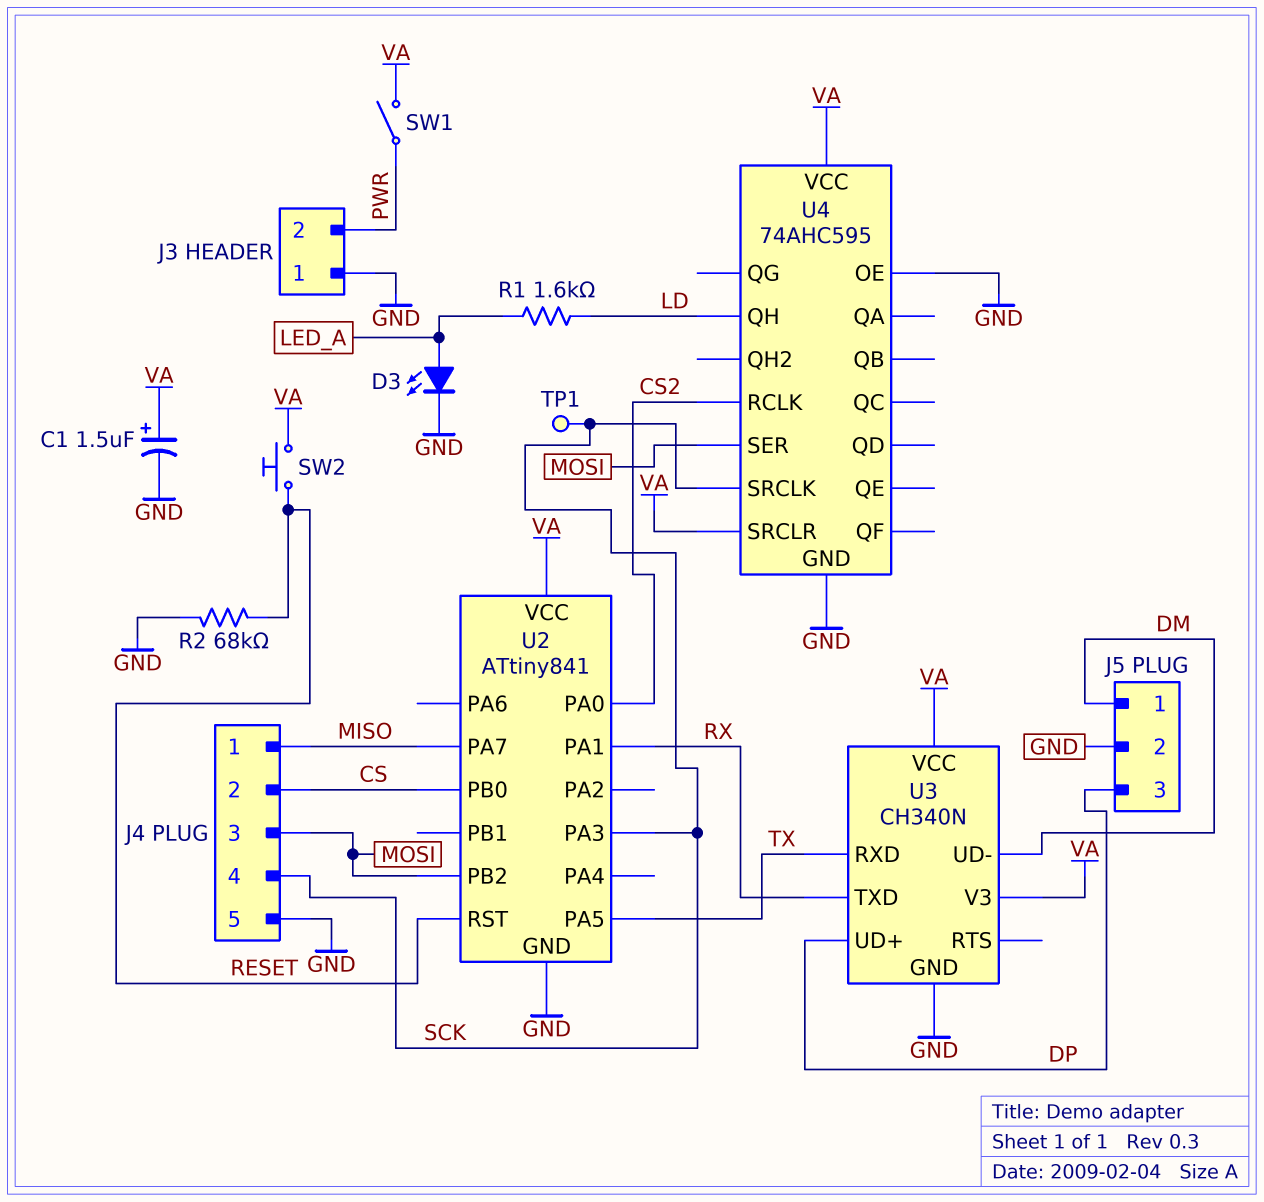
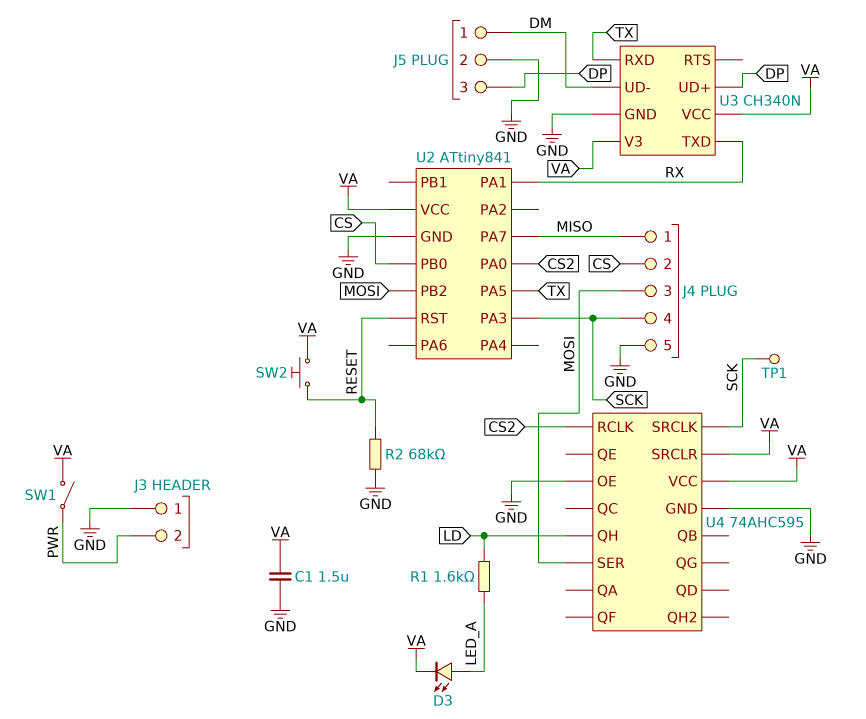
C1: 1.5uF (plus VA, minus GND) -> 1.5uF (GND, VA)
D3: LED (A LED_A, K GND) -> LED (A LED_A, K VA)

